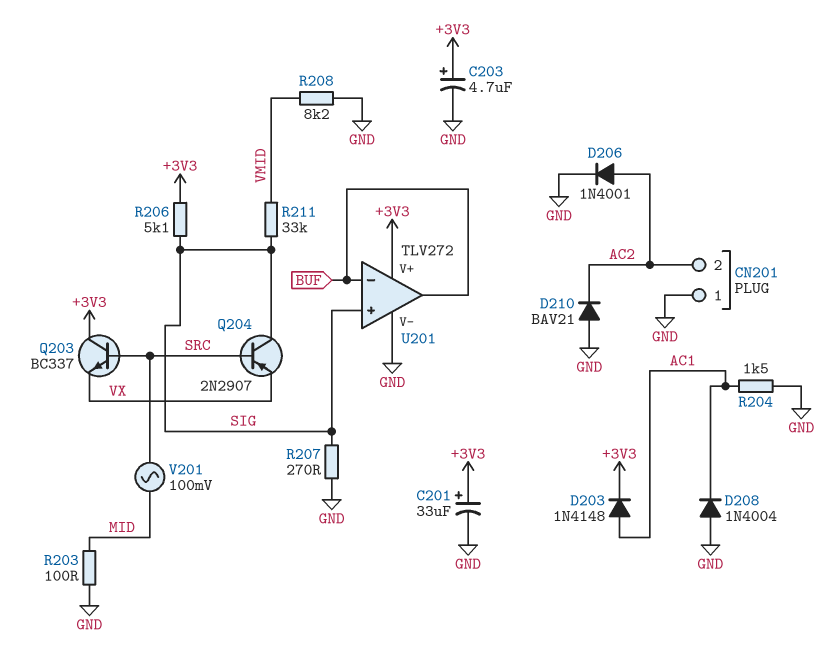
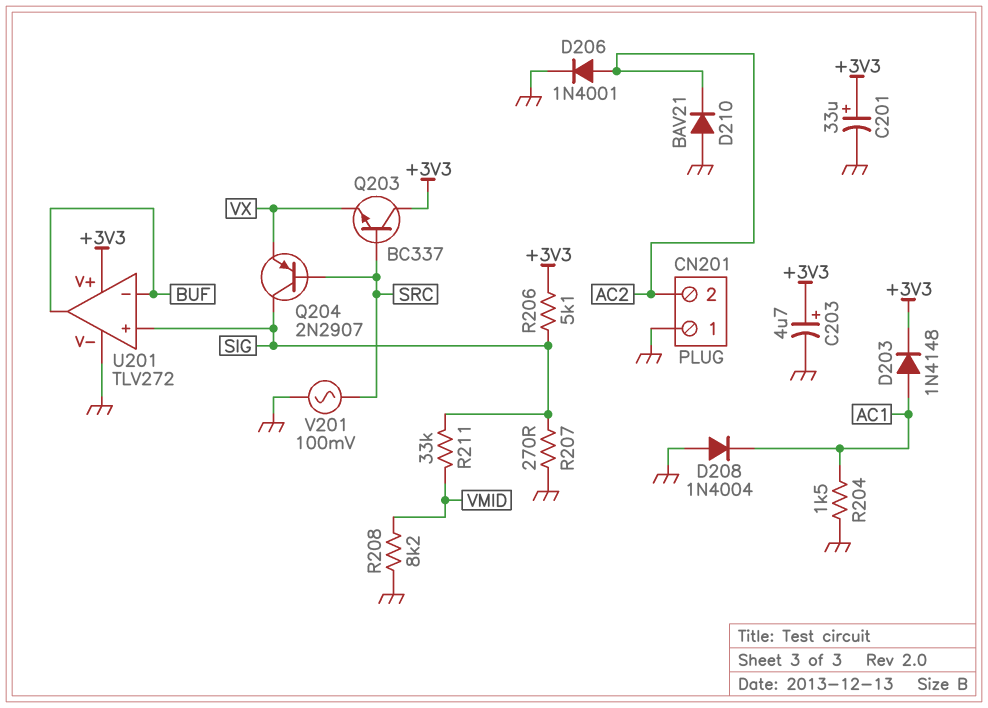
R203: 100 (GND, MID) -> none
V201: AC 100mV (MID, SRC) -> AC 100mV (GND, SRC)

